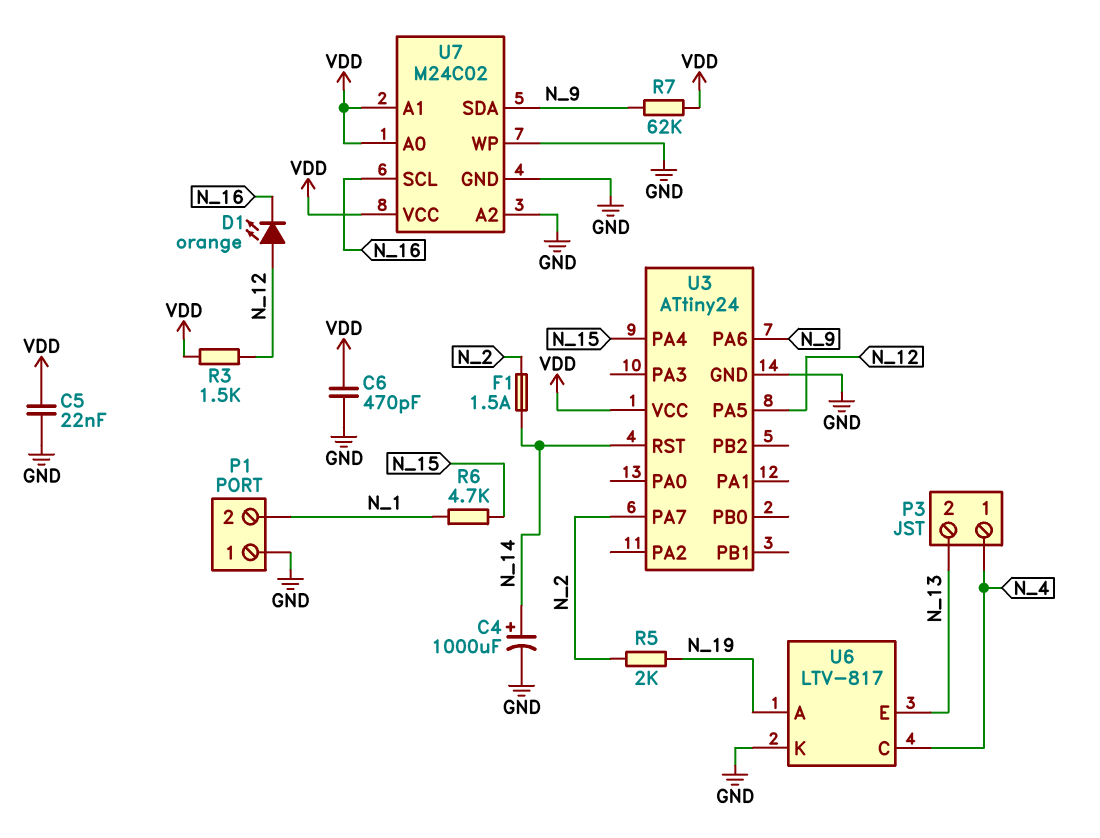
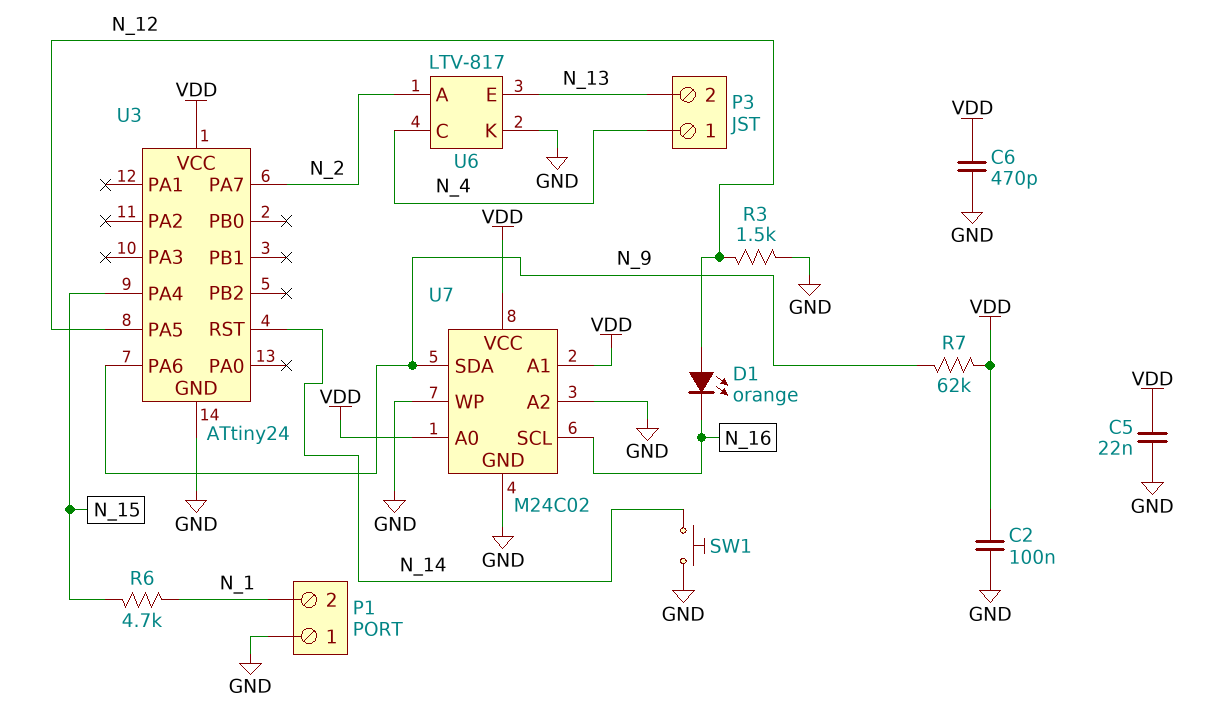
C2: none -> 100nF (GND, VDD)
C4: 1000uF (plus N_14, minus GND) -> none
F1: 1.5A (N_2, N_14) -> none
R3: 1.5k (N_12, VDD) -> 1.5k (GND, N_12)
R5: 2k (N_2, N_19) -> none
SW1: none -> button (GND, N_14)
U6 pin A: N_19 -> N_2

